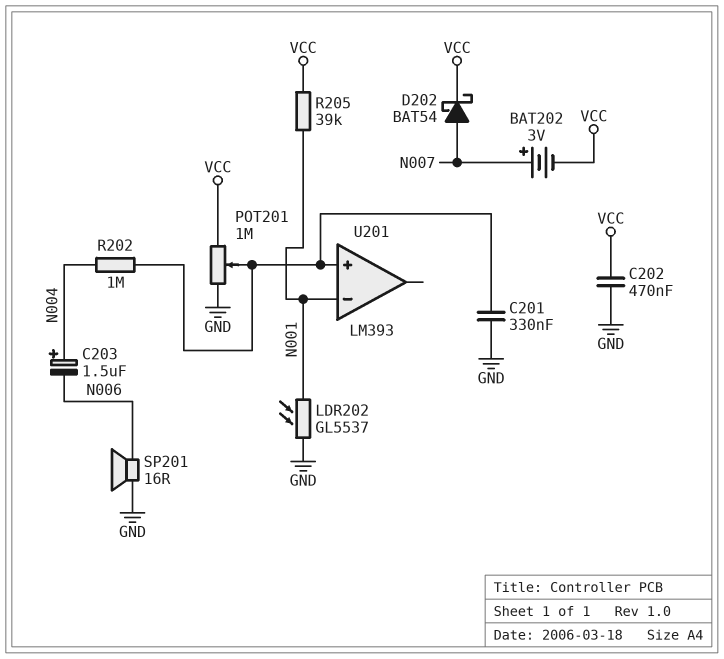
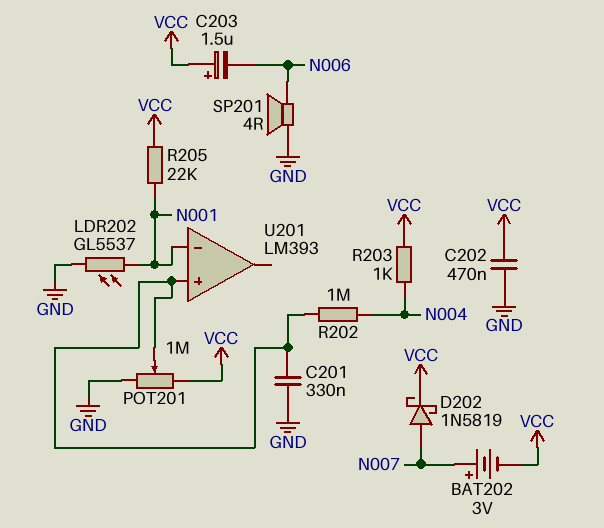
C203: 1.5uF (plus N004, minus N006) -> 1.5uF (plus VCC, minus N006)
D202: schottky BAT54 (A N007, K VCC) -> schottky 1N5819 (A N007, K VCC)
R203: none -> 1k (N004, VCC)
R205: 39k (N001, VCC) -> 22k (N001, VCC)
SP201: speaker 16R (GND, N006) -> speaker 4R (GND, N006)

